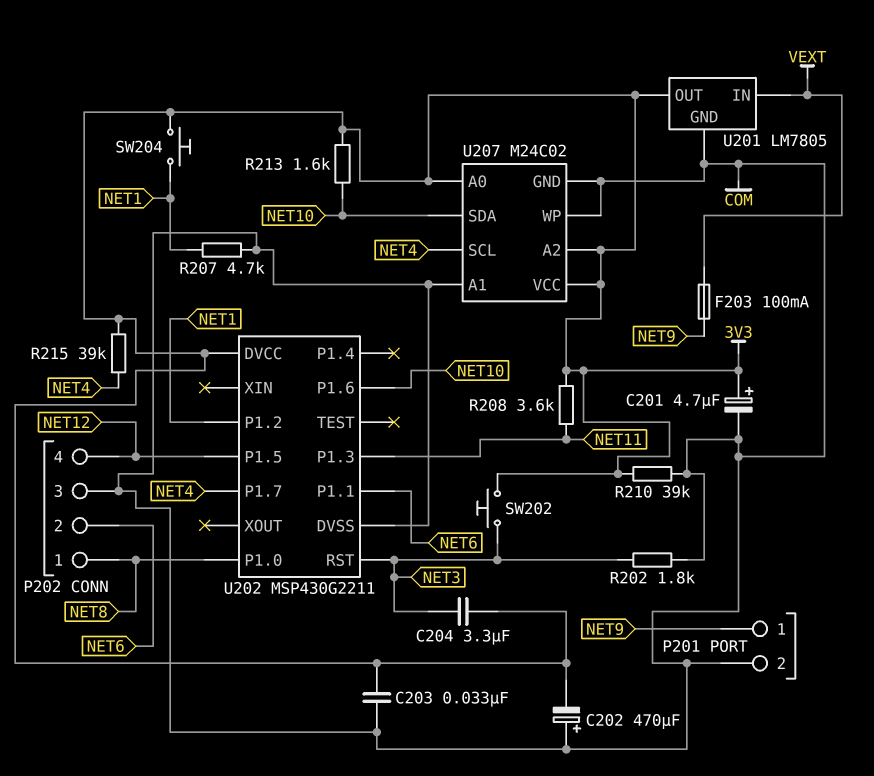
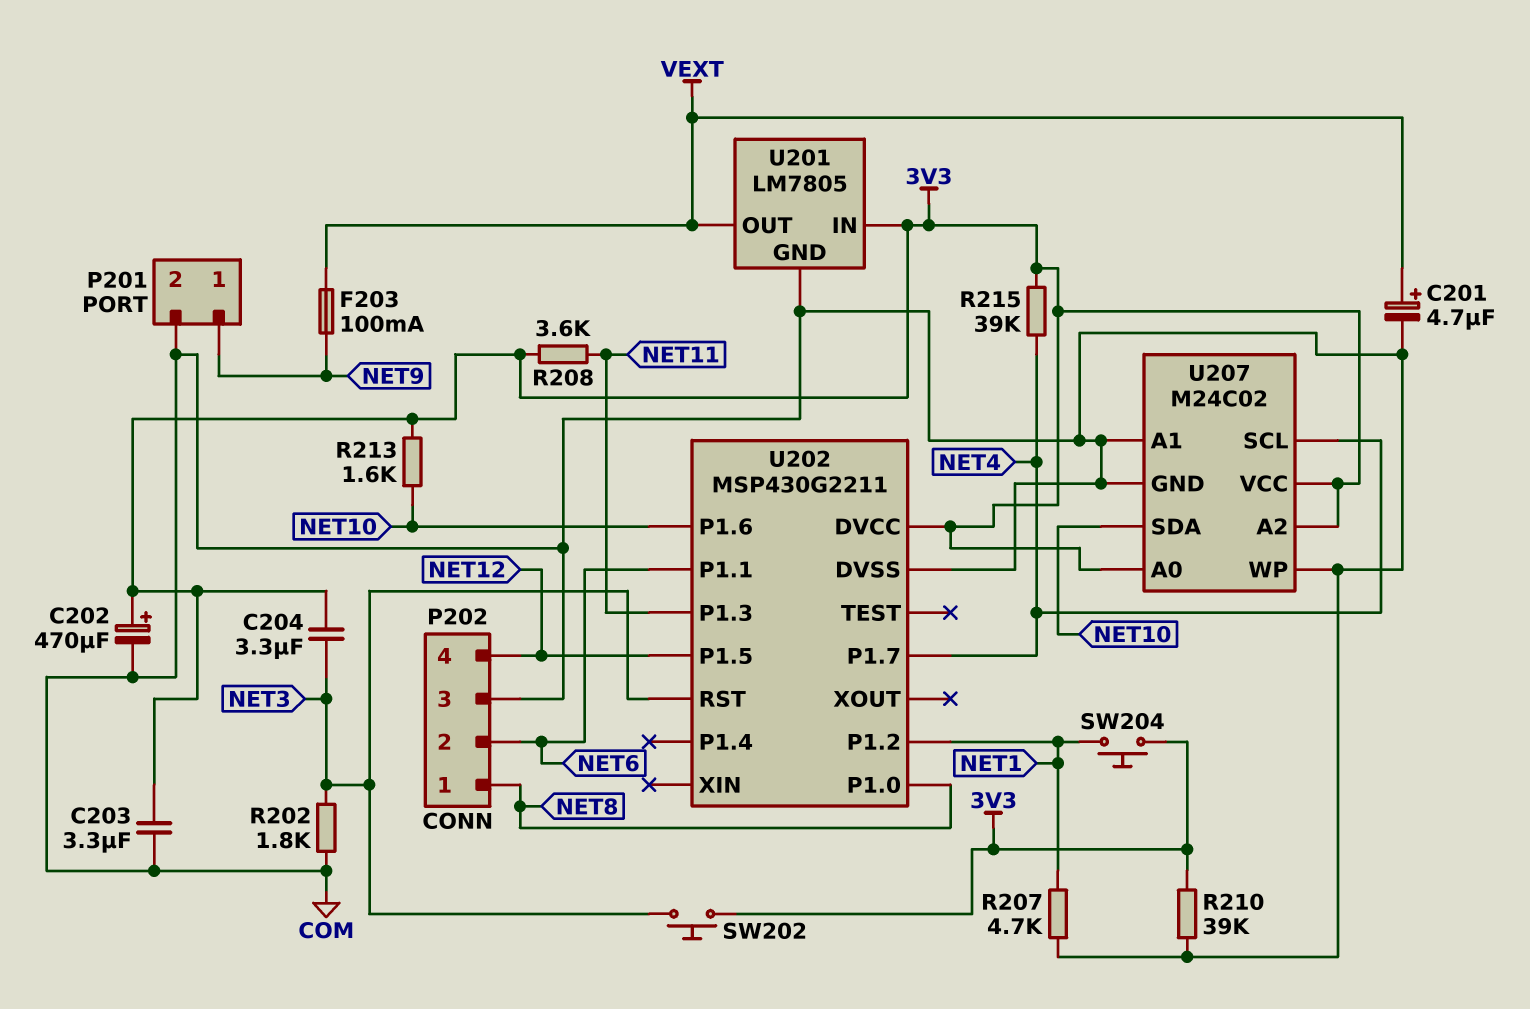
C201: 4.7uF (plus 3V3, minus COM) -> 4.7uF (plus VEXT, minus COM)
C202: 470uF (plus COM, minus 3V3) -> 470uF (plus 3V3, minus COM)
C203: 33nF (3V3, COM) -> 3.3uF (3V3, COM)
U201 pin IN: VEXT -> 3V3
U201 pin OUT: 3V3 -> VEXT

